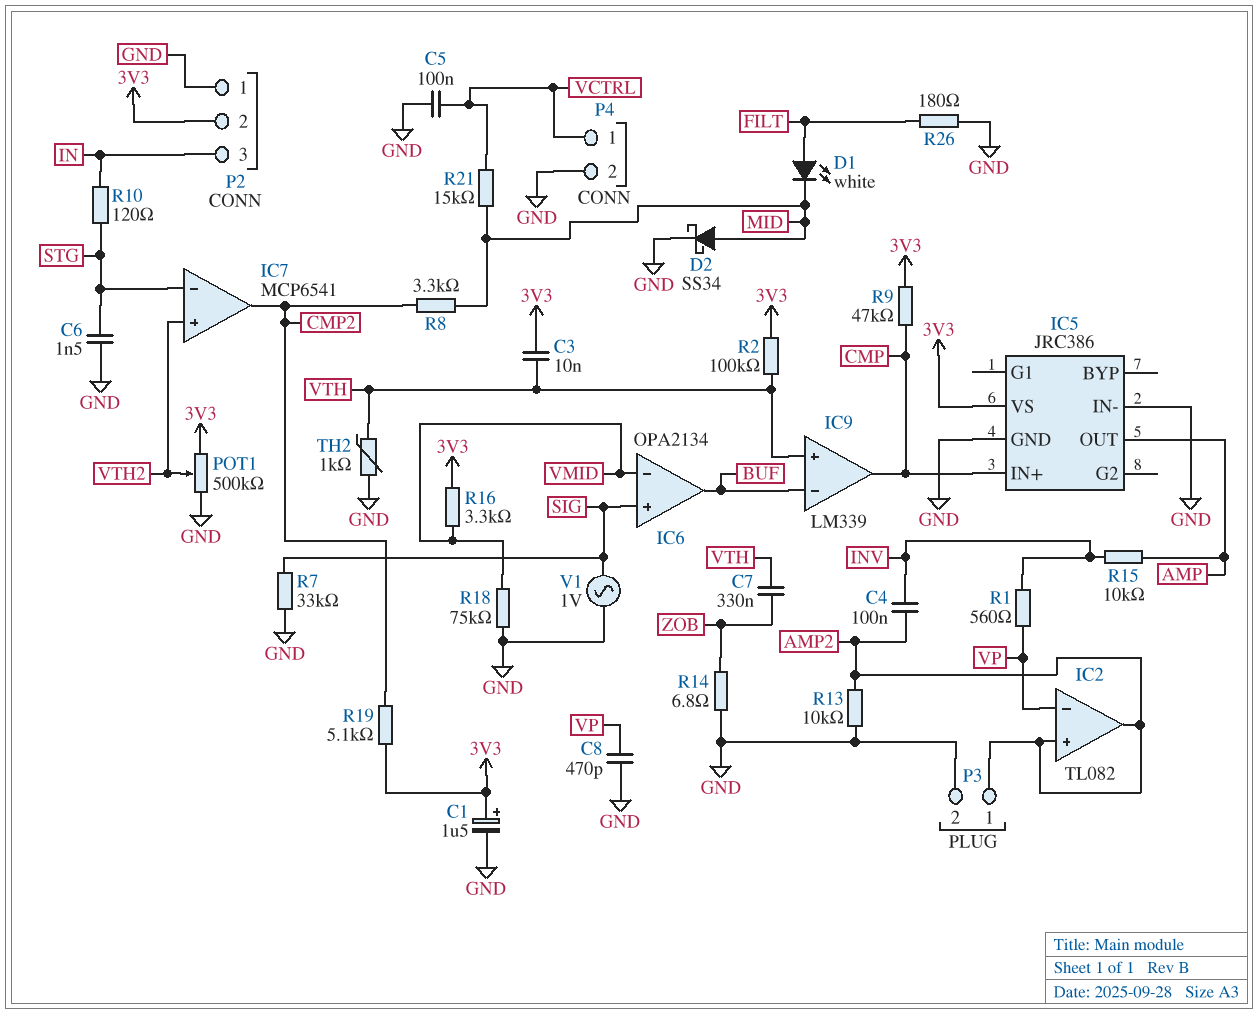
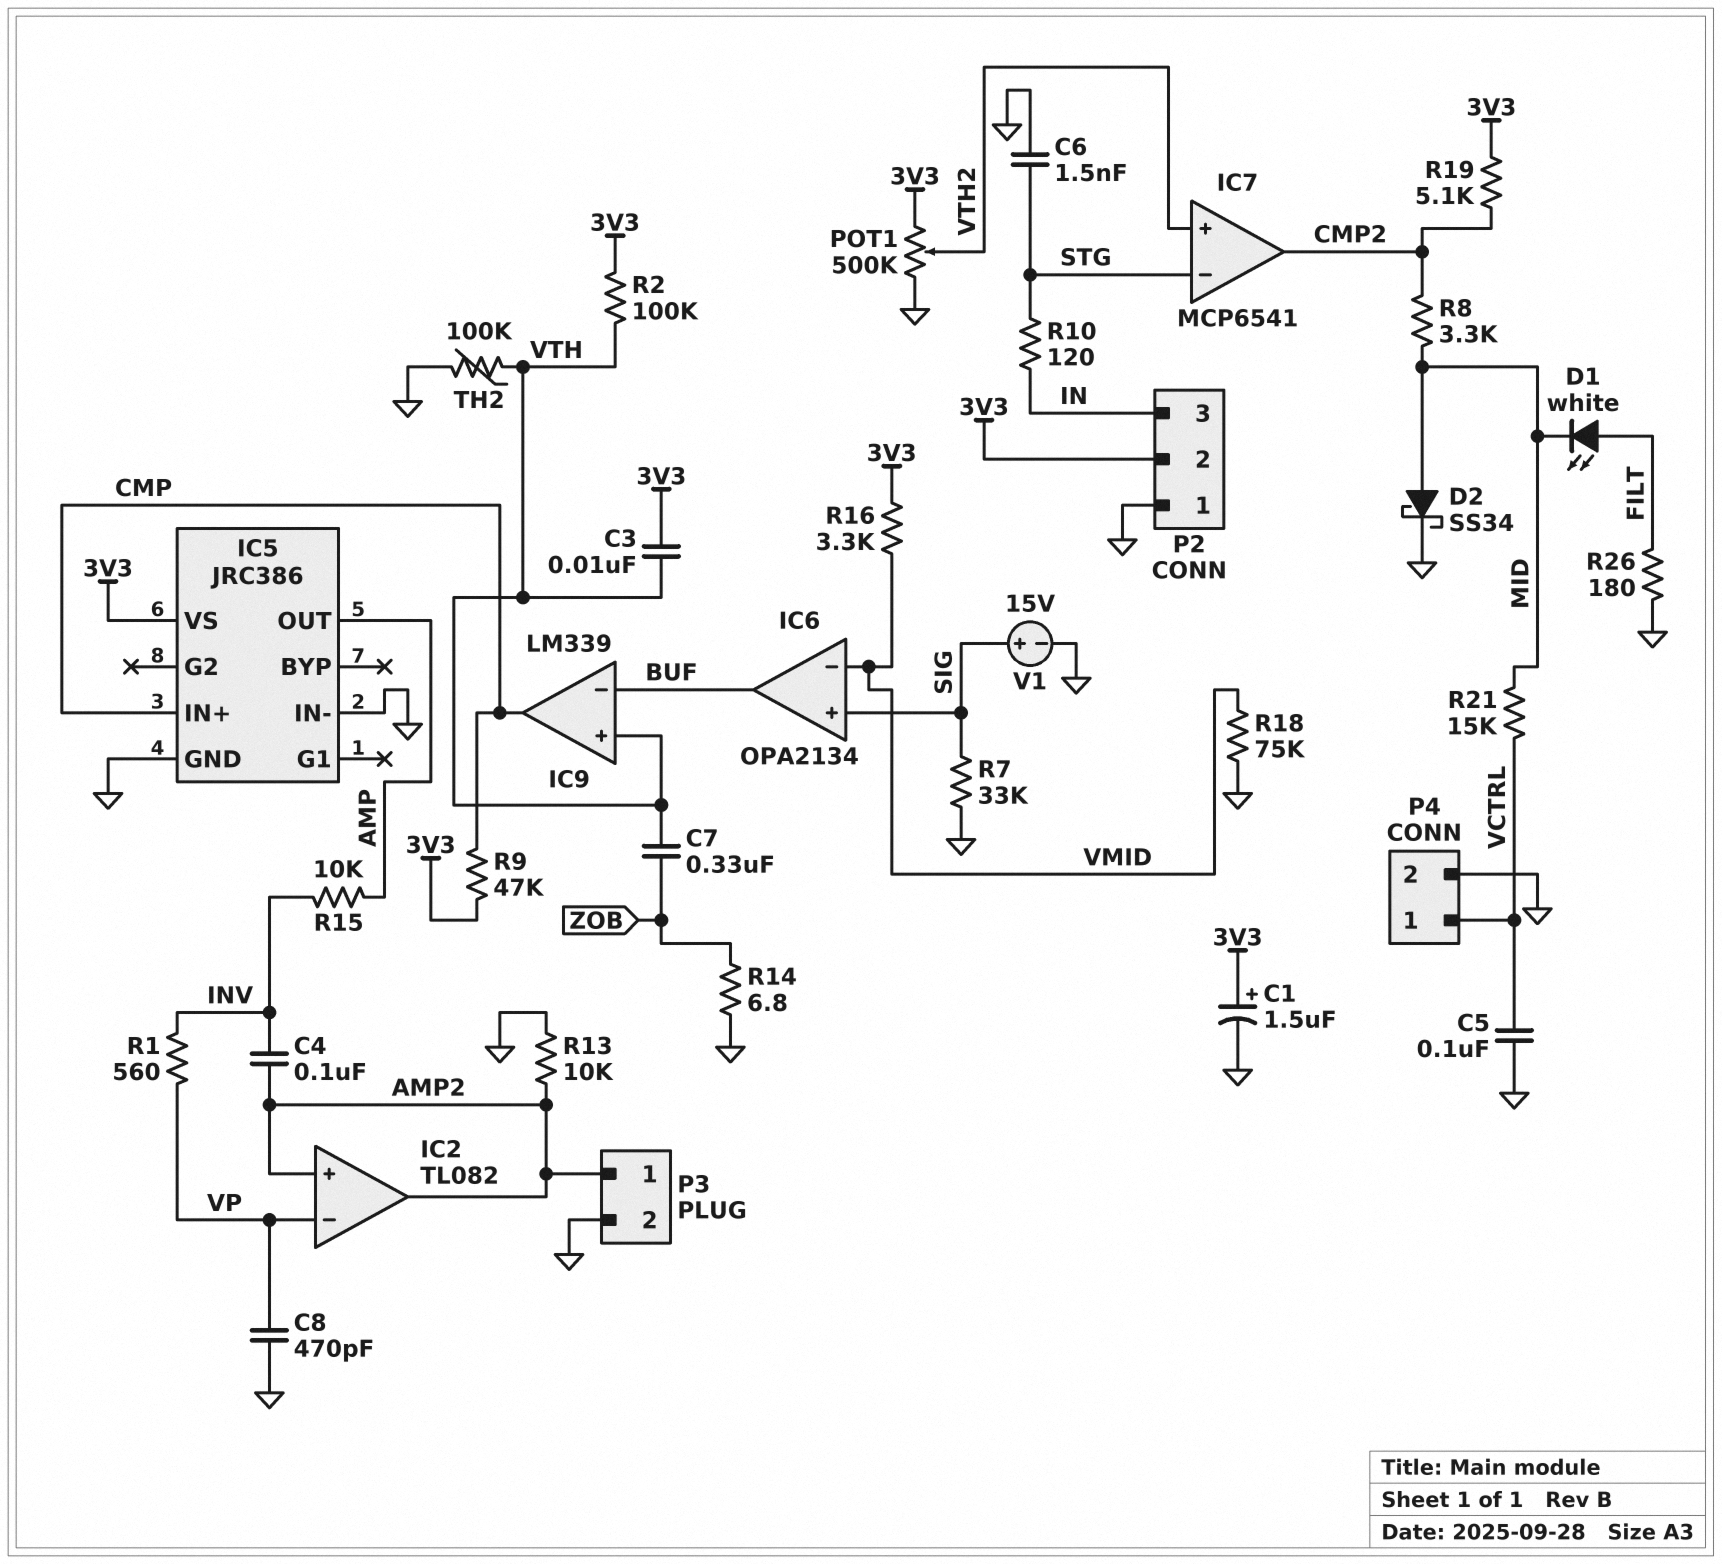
TH2: 1k (GND, VTH) -> 100k (GND, VTH)
V1: AC 1V (GND, SIG) -> 15V (plus SIG, minus GND)

